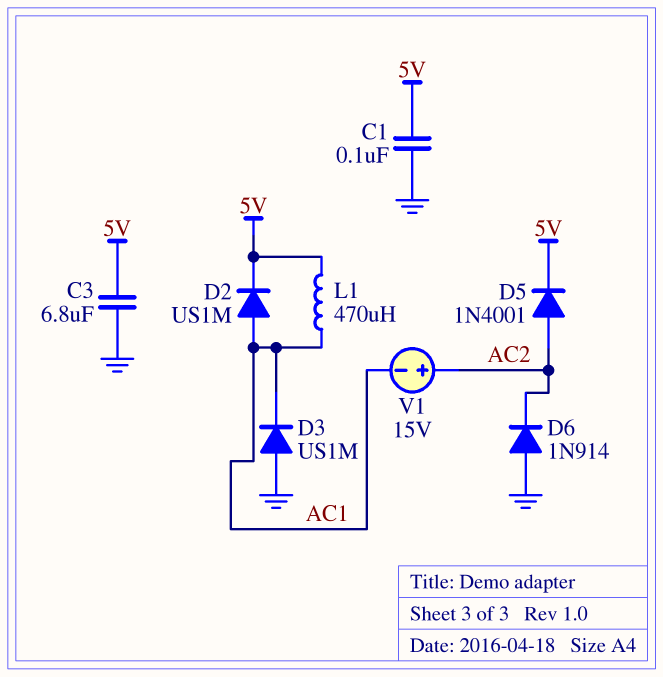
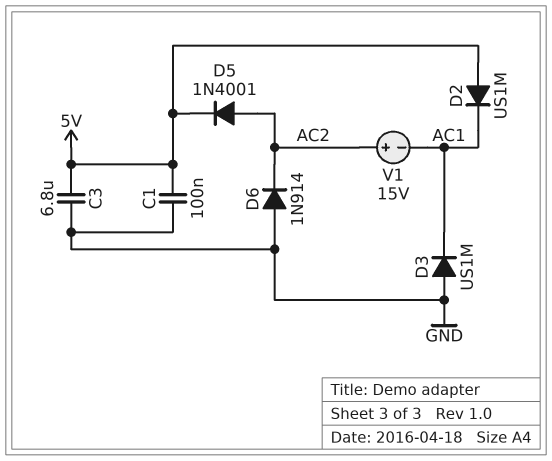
D2: diode US1M (A AC1, K 5V) -> diode US1M (A 5V, K AC1)
L1: 470uH (5V, AC1) -> none

